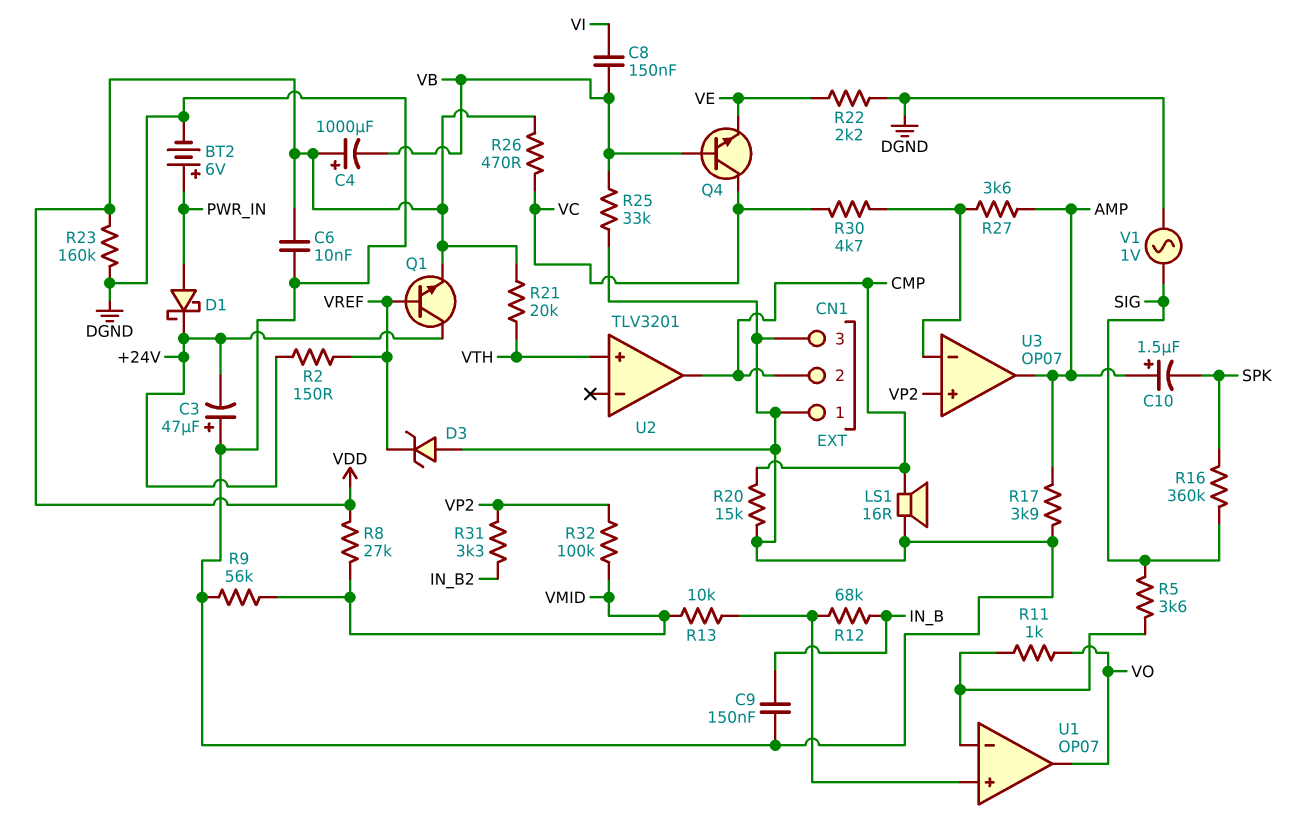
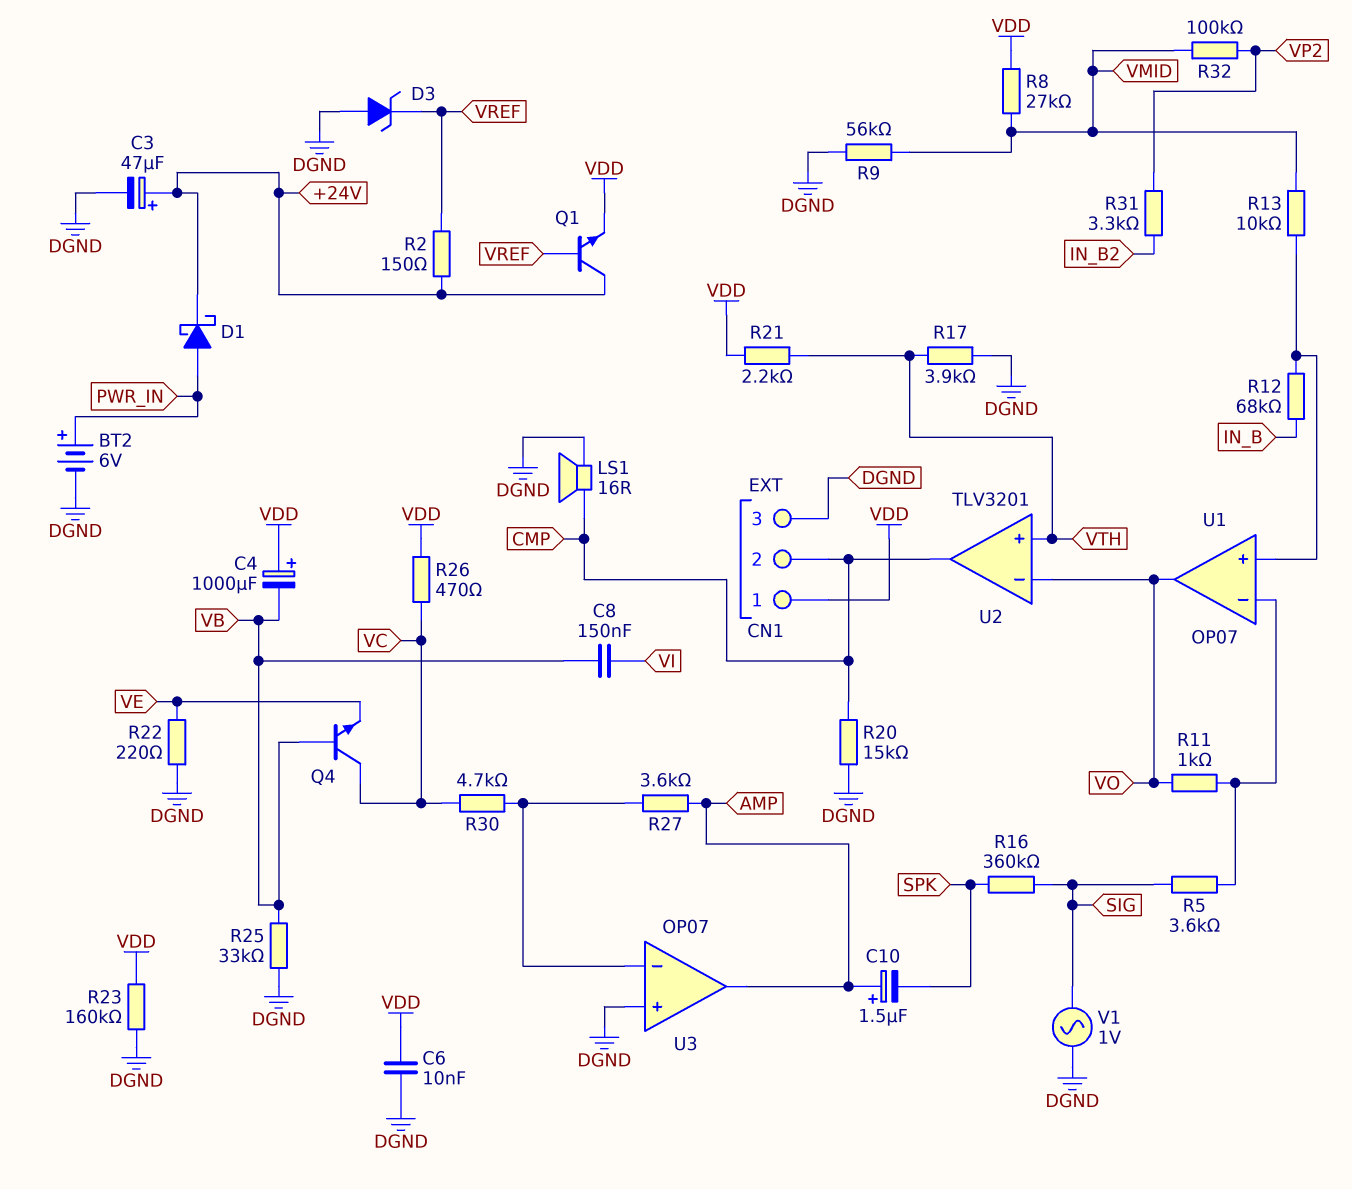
C3: 47uF (plus DGND, minus +24V) -> 47uF (plus +24V, minus DGND)
C9: 150nF (DGND, IN_B) -> none
CN1 pin 1: DGND -> VDD
R17: 3.9k (AMP, DGND) -> 3.9k (DGND, VTH)
R21: 20k (VDD, VTH) -> 2.2k (VDD, VTH)
R22: 2.2k (DGND, VE) -> 220 (DGND, VE)
U2 pin in-: none -> VO
U3 pin in+: VP2 -> DGND

